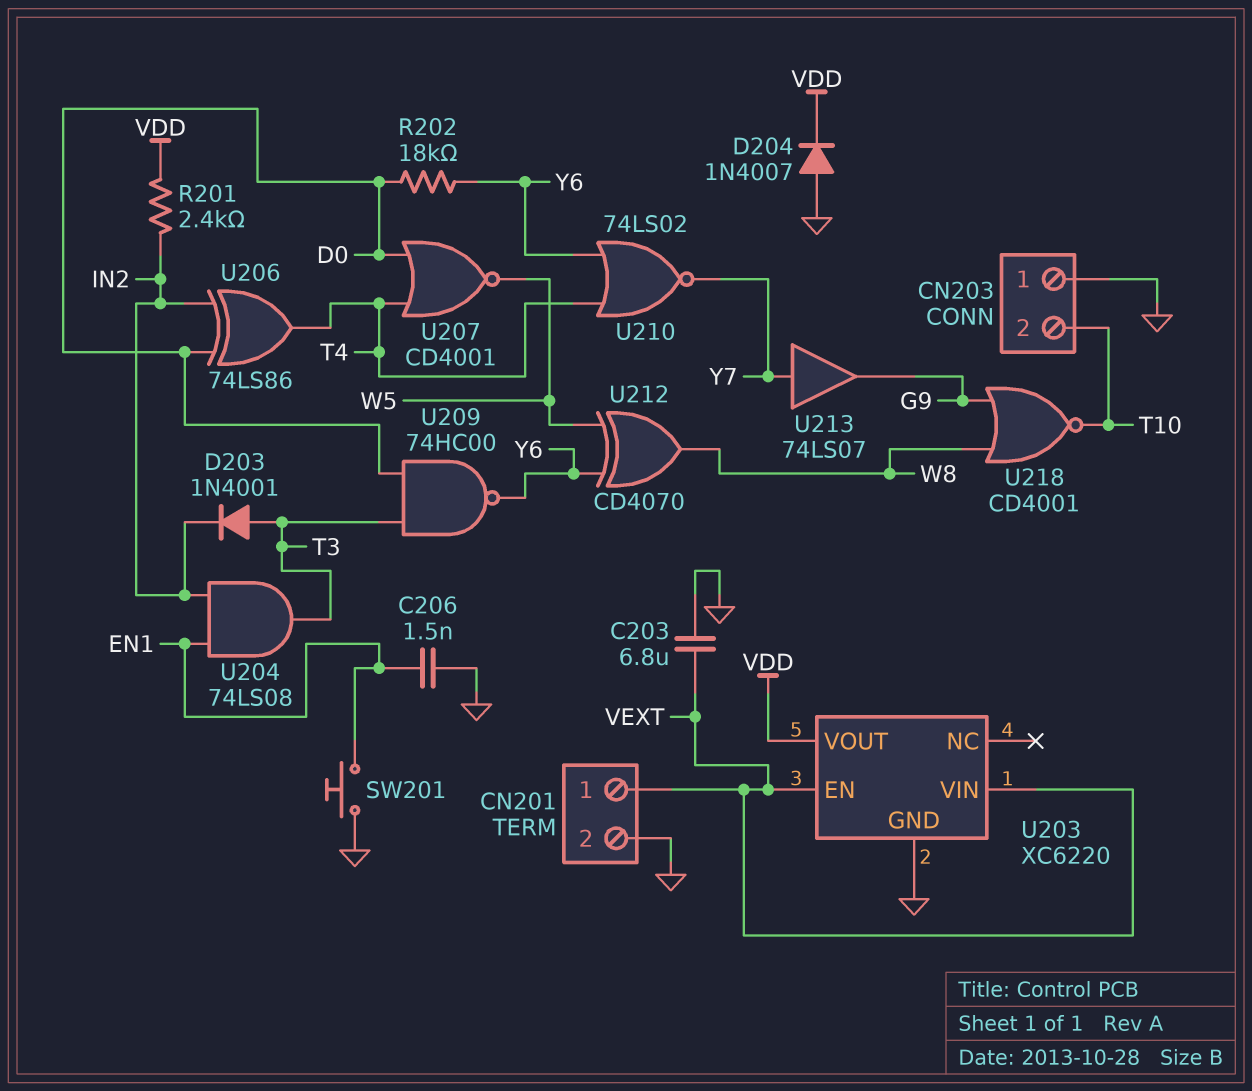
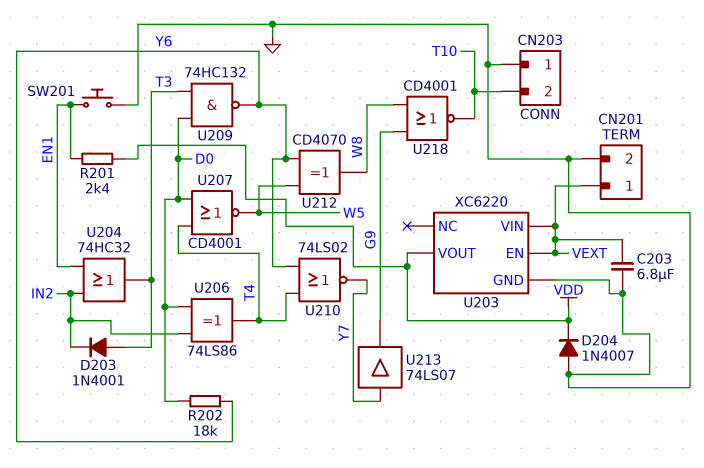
C206: 1.5nF (EN1, GND) -> none
R201: 2.4k (IN2, VDD) -> 2.4k (EN1, VDD)
U204: AND 74LS08 (in EN1, in IN2, out T3) -> OR 74HC32 (in EN1, in IN2, out T3)
U209: NAND 74HC00 (in D0, in T3, out Y6) -> NAND 74HC132 (in D0, in T3, out Y6)

